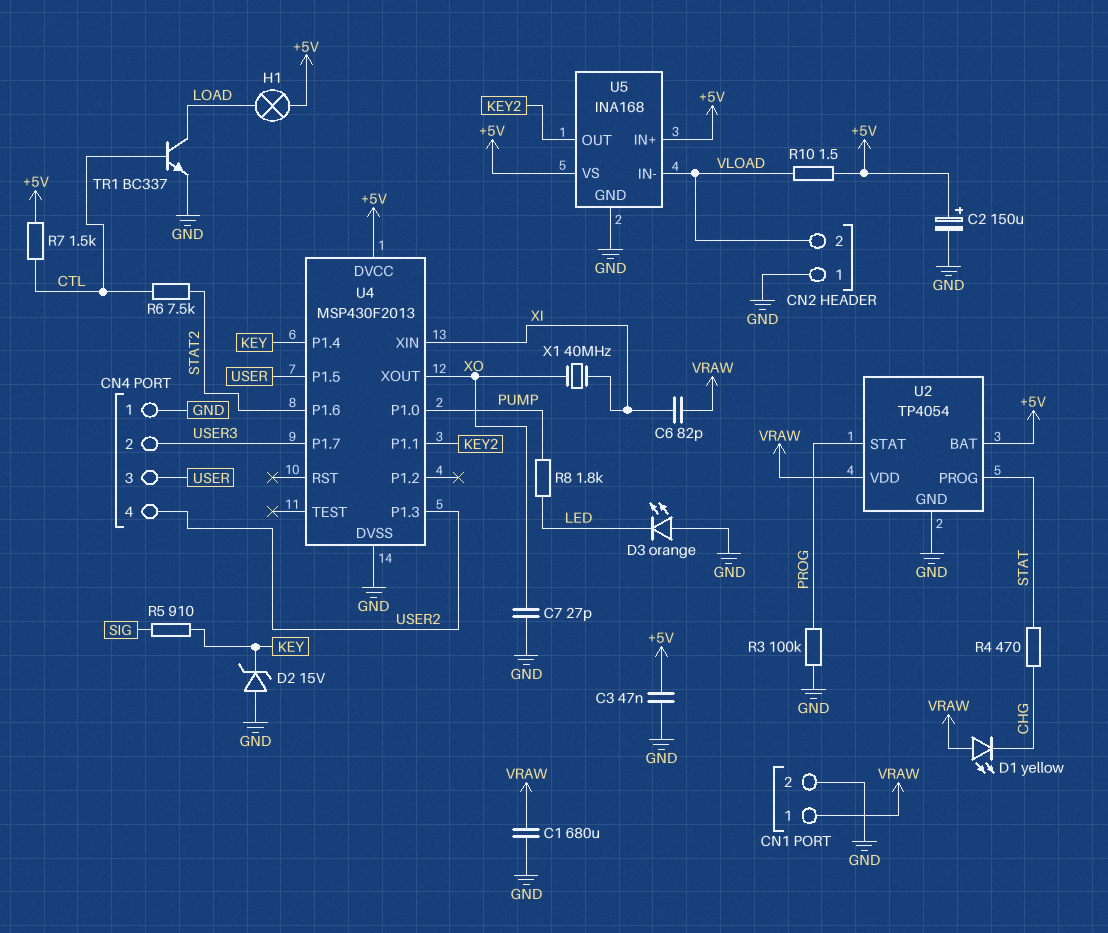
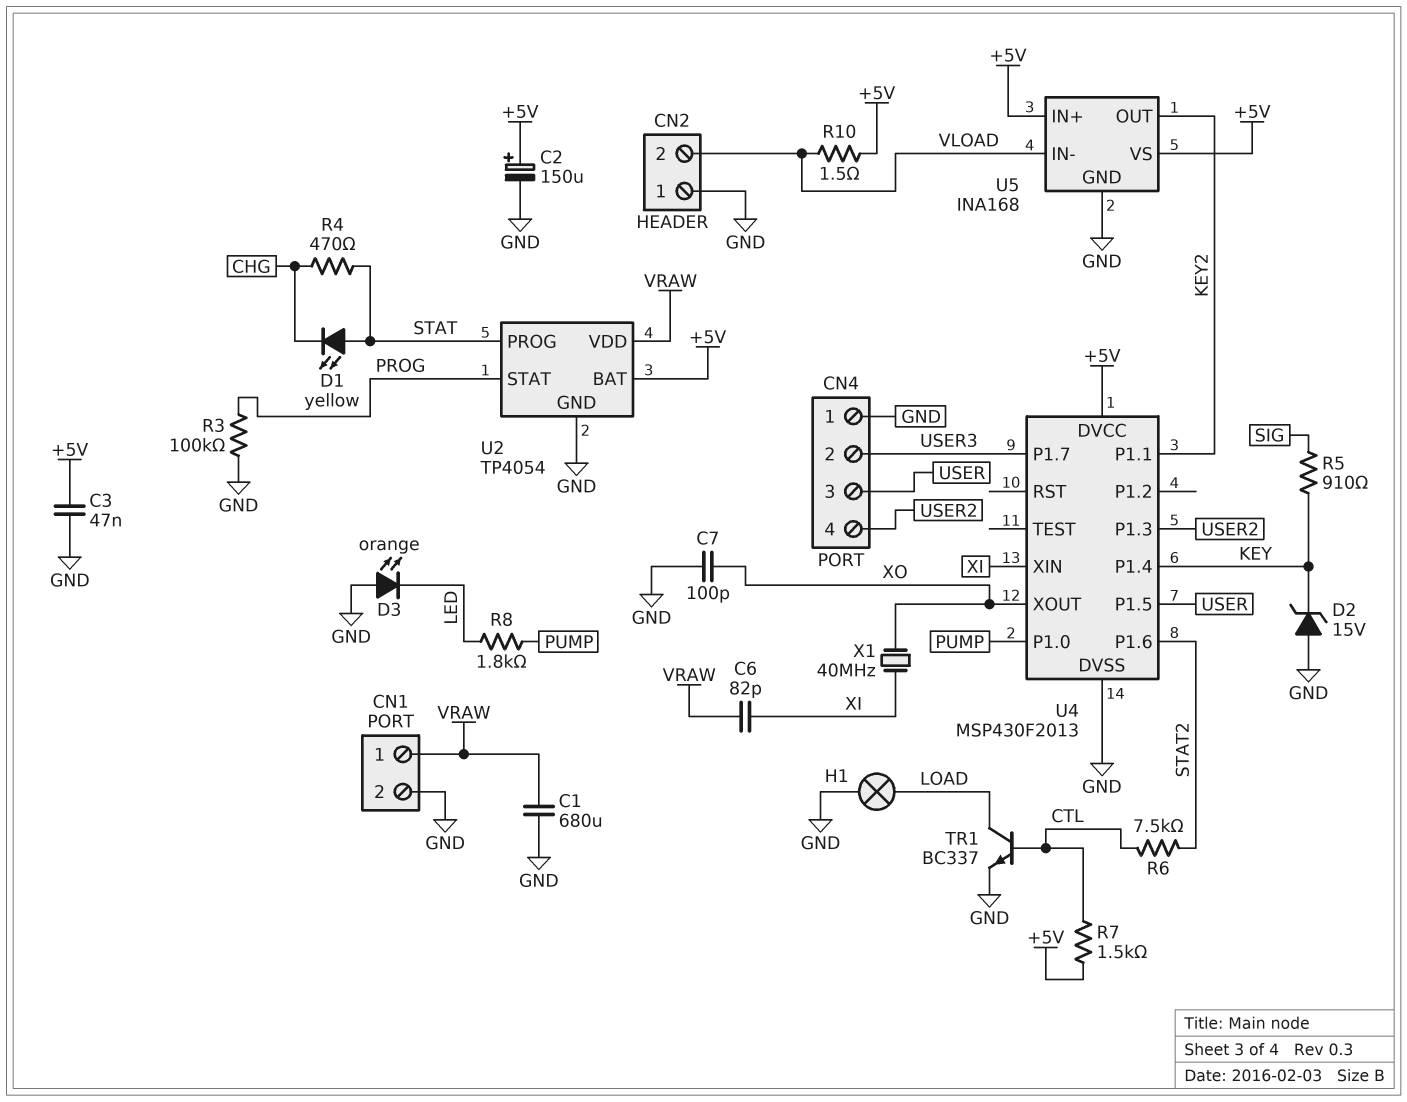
C7: 27pF (GND, XO) -> 100pF (GND, XO)
D1: LED yellow (A VRAW, K CHG) -> LED yellow (A STAT, K CHG)
H1: lamp (+5V, LOAD) -> lamp (GND, LOAD)

